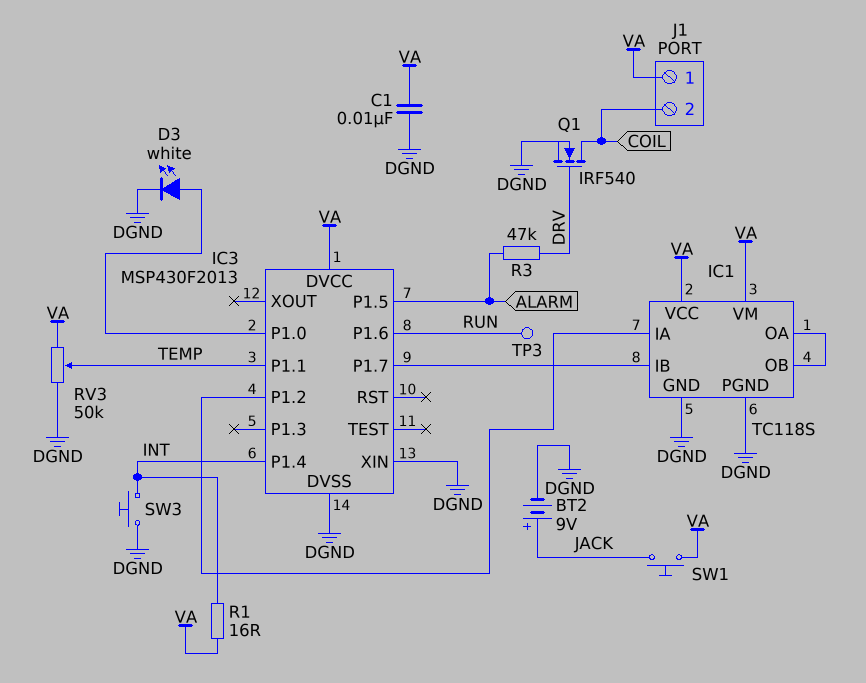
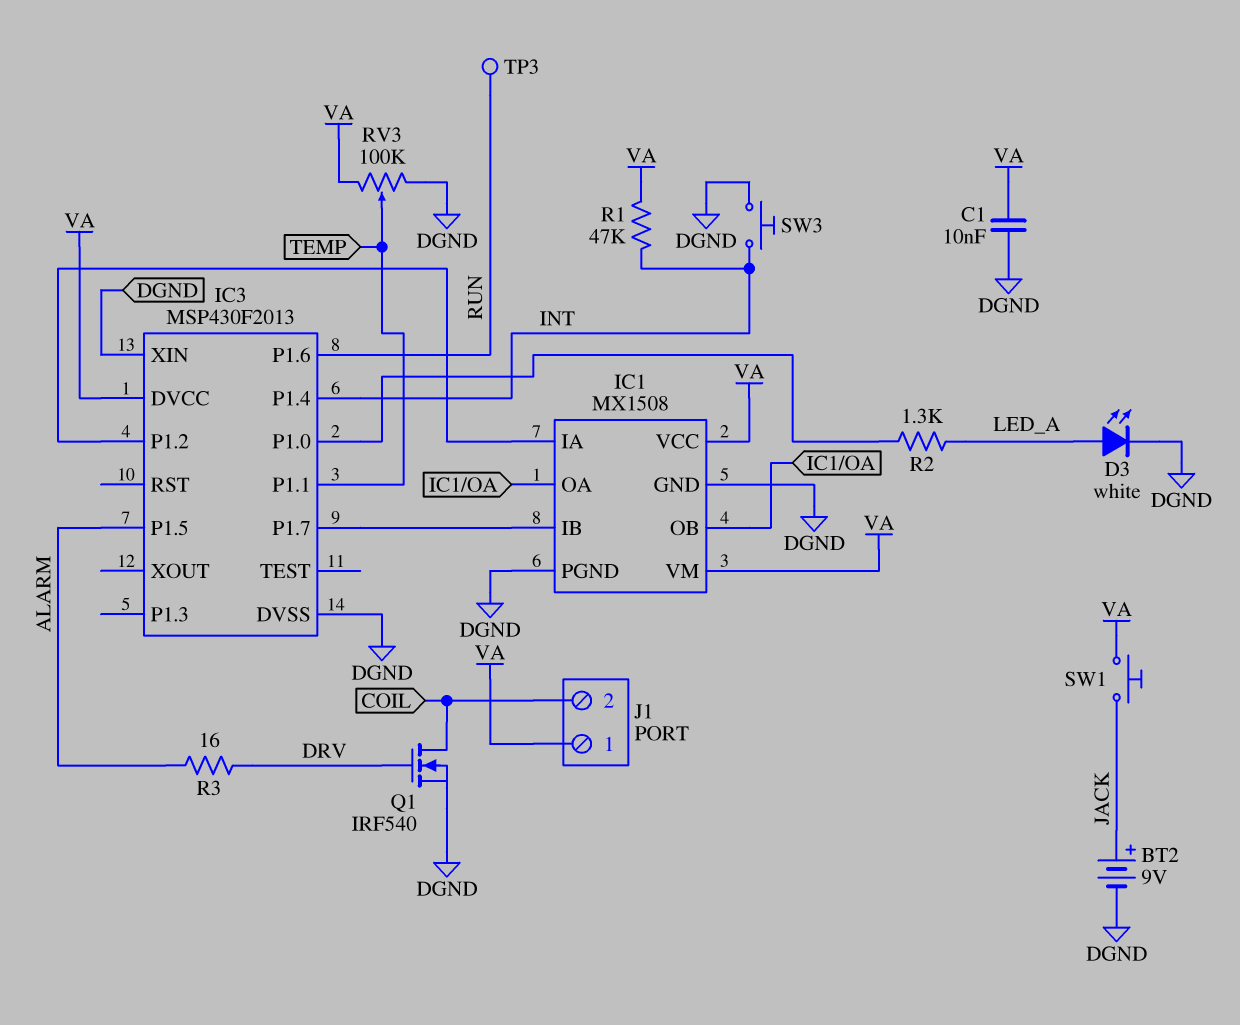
D3: LED white (A IC3/P1.0, K DGND) -> LED white (A LED_A, K DGND)
IC1: TC118S -> MX1508
R1: 16 (INT, VA) -> 47k (INT, VA)
R2: none -> 1.3k (IC3/P1.0, LED_A)
R3: 47k (ALARM, DRV) -> 16 (ALARM, DRV)
RV3: 50k (DGND, VA, wiper TEMP) -> 100k (DGND, VA, wiper TEMP)

